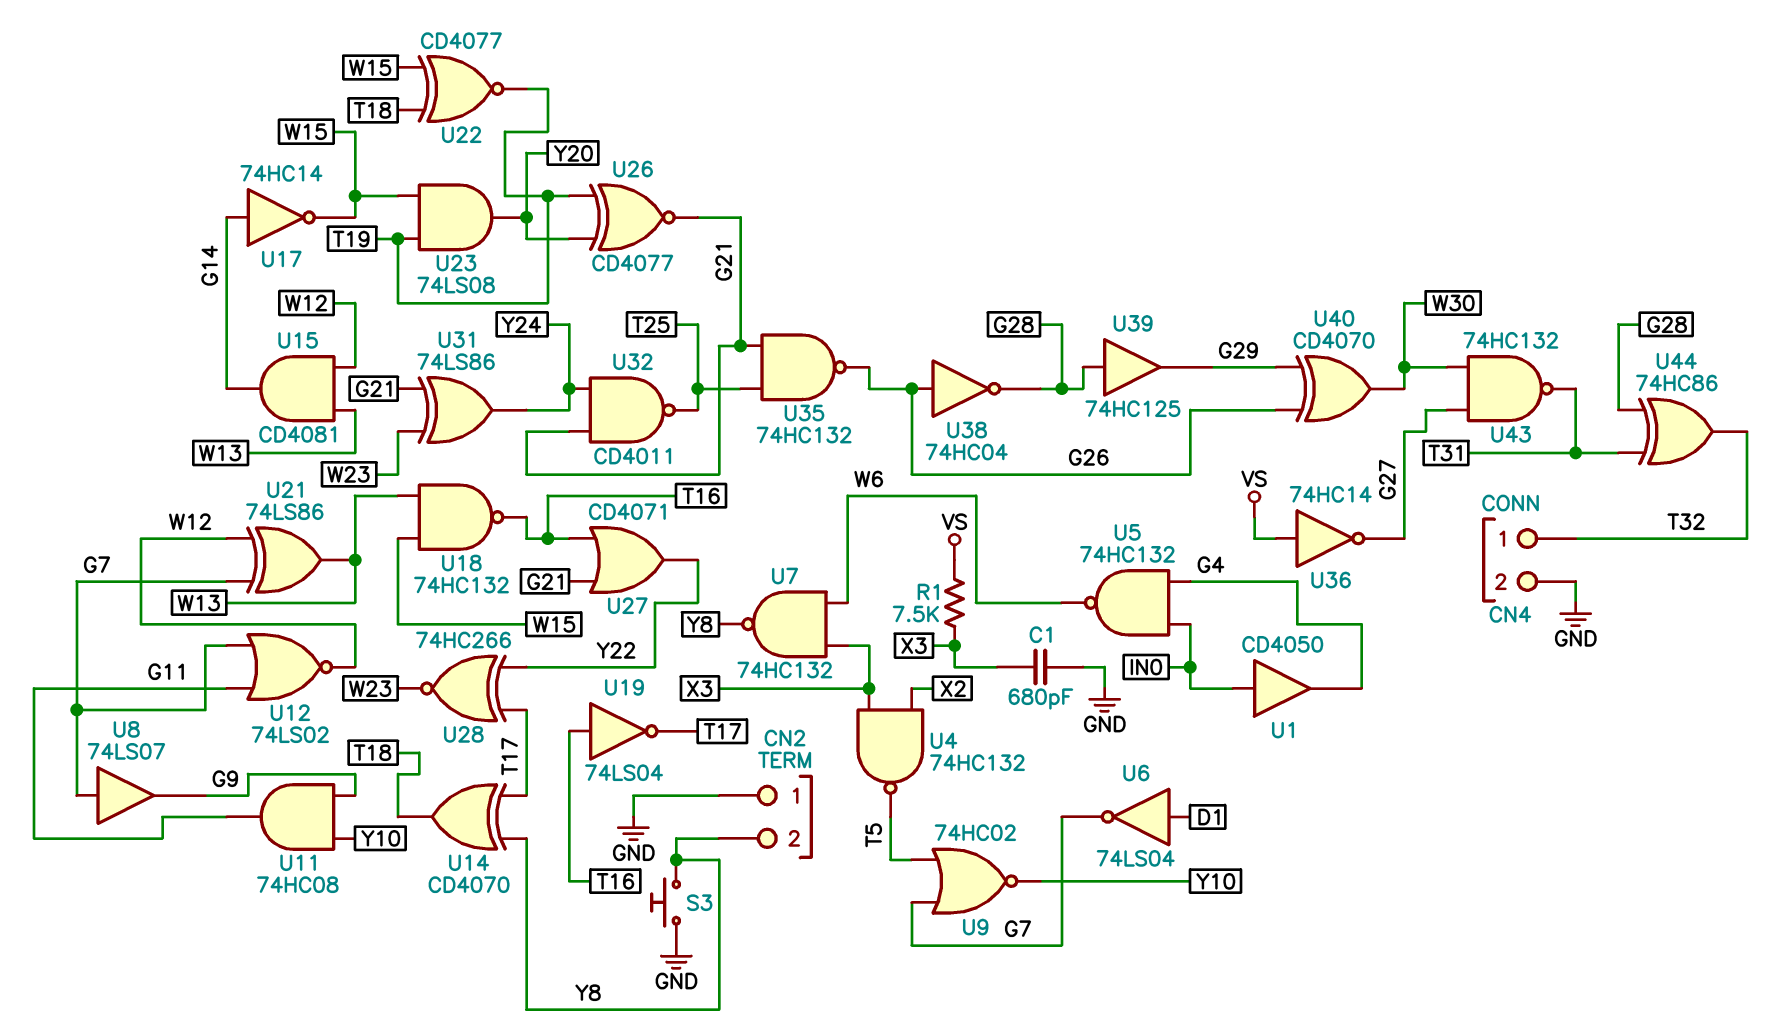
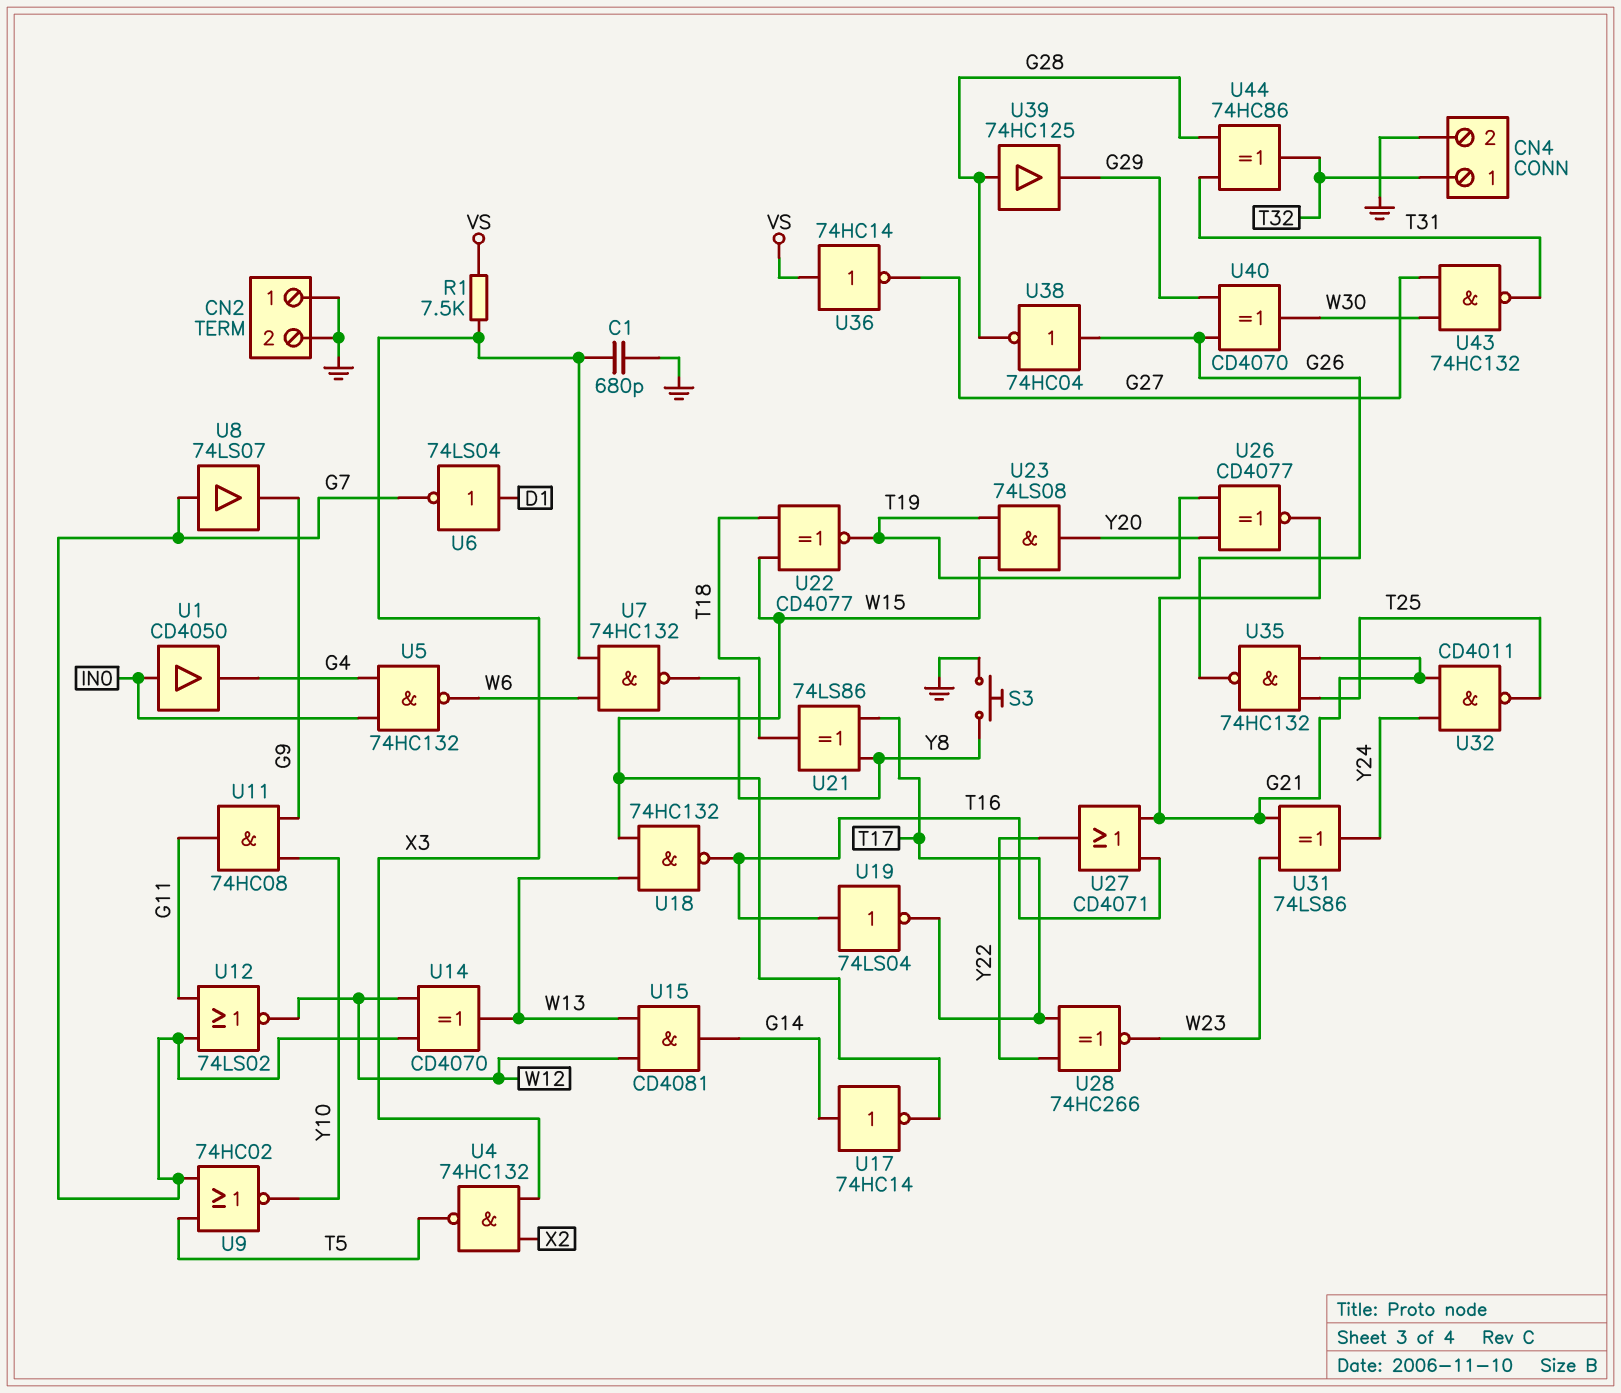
CN2 pin 2: Y8 -> GND
U14: XOR CD4070 (in T17, in Y8, out T18) -> XOR CD4070 (in G7, in W12, out W13)
U21: XOR 74LS86 (in G7, in W12, out W13) -> XOR 74LS86 (in T17, in Y8, out T18)

